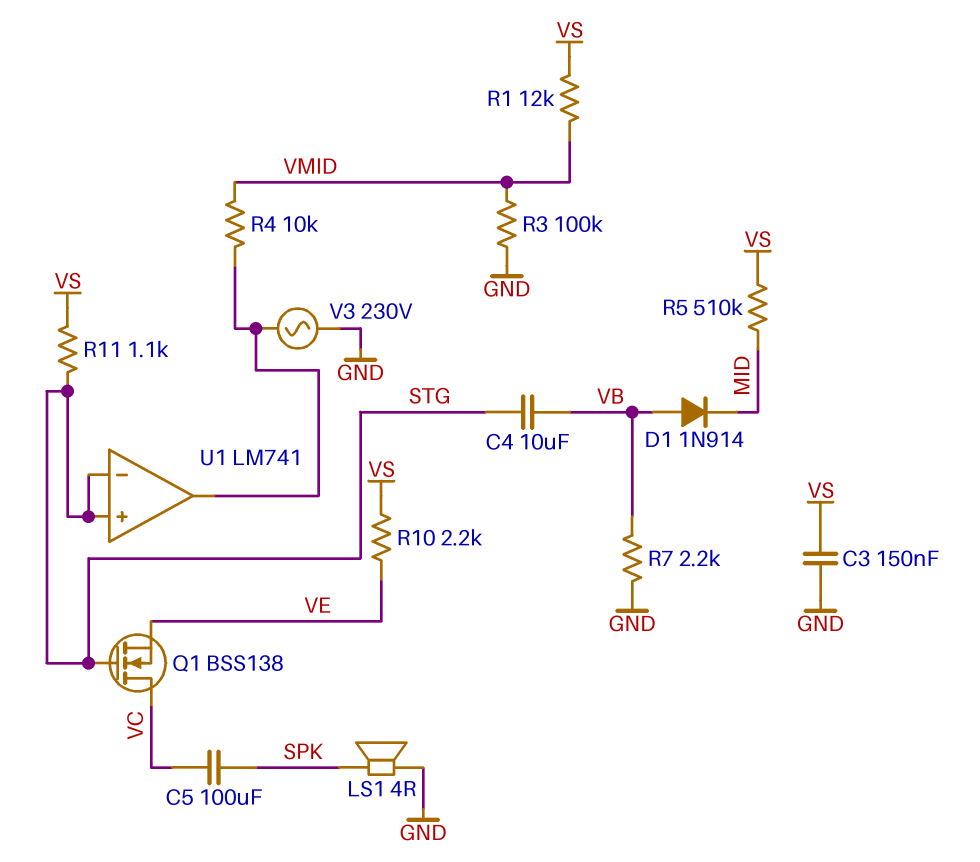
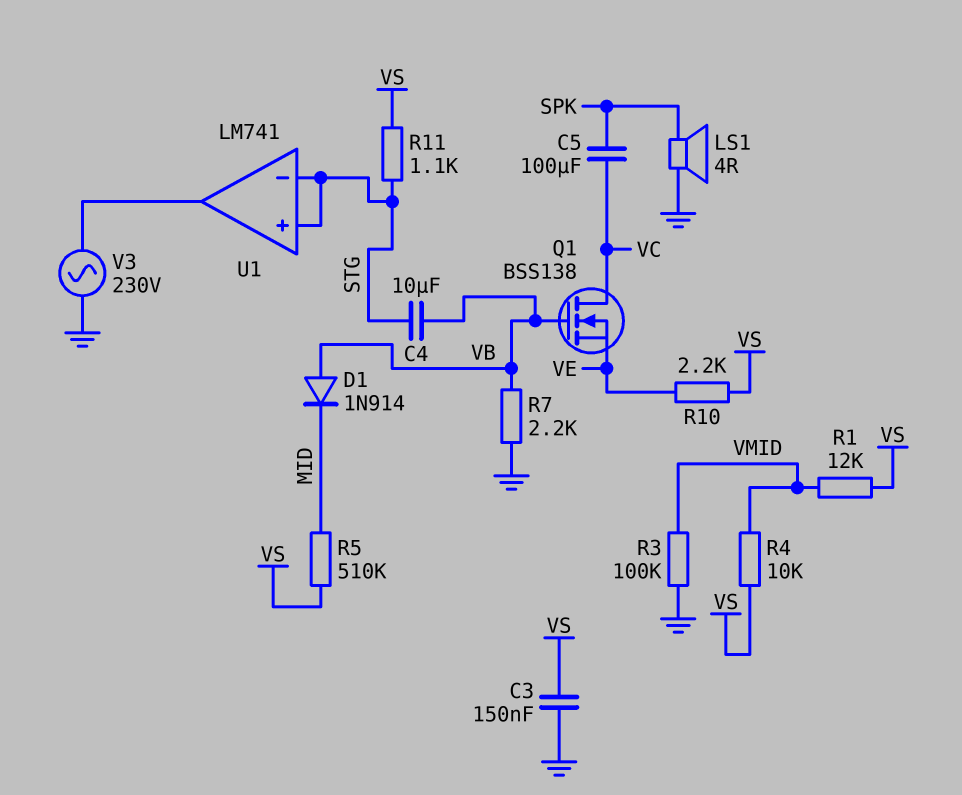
Q1: NMOS BSS138 (G STG, D VC, S VE) -> NMOS BSS138 (G VB, D VC, S VE)
R4: 10k (U1/out, VMID) -> 10k (VMID, VS)

